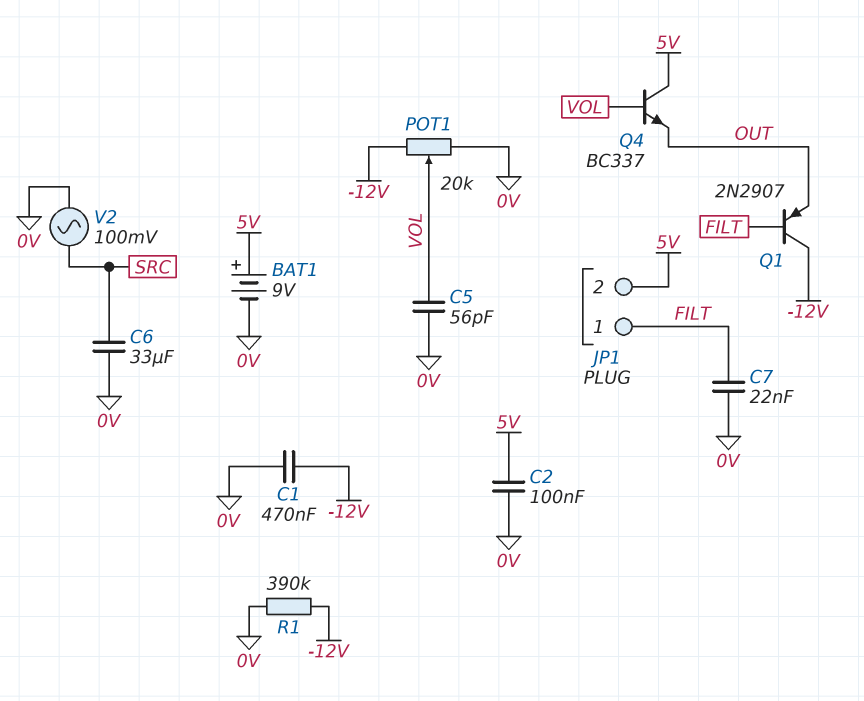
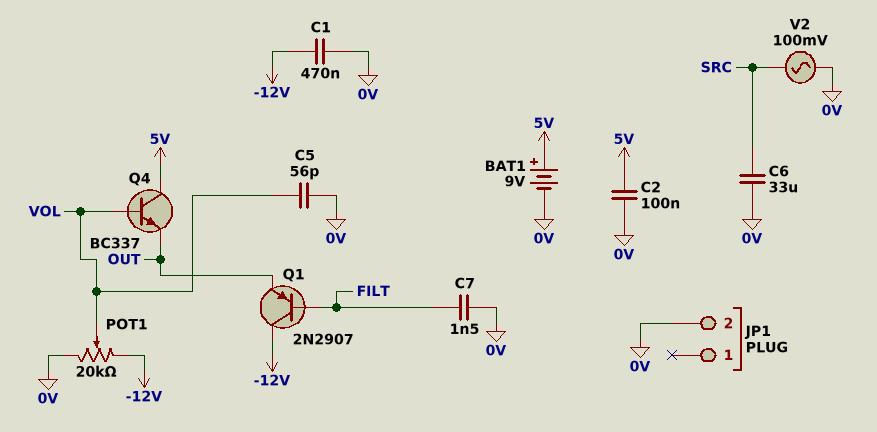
C7: 22nF (0V, FILT) -> 1.5nF (0V, FILT)
JP1 pin 1: FILT -> none
JP1 pin 2: 5V -> 0V
R1: 390k (-12V, 0V) -> none

